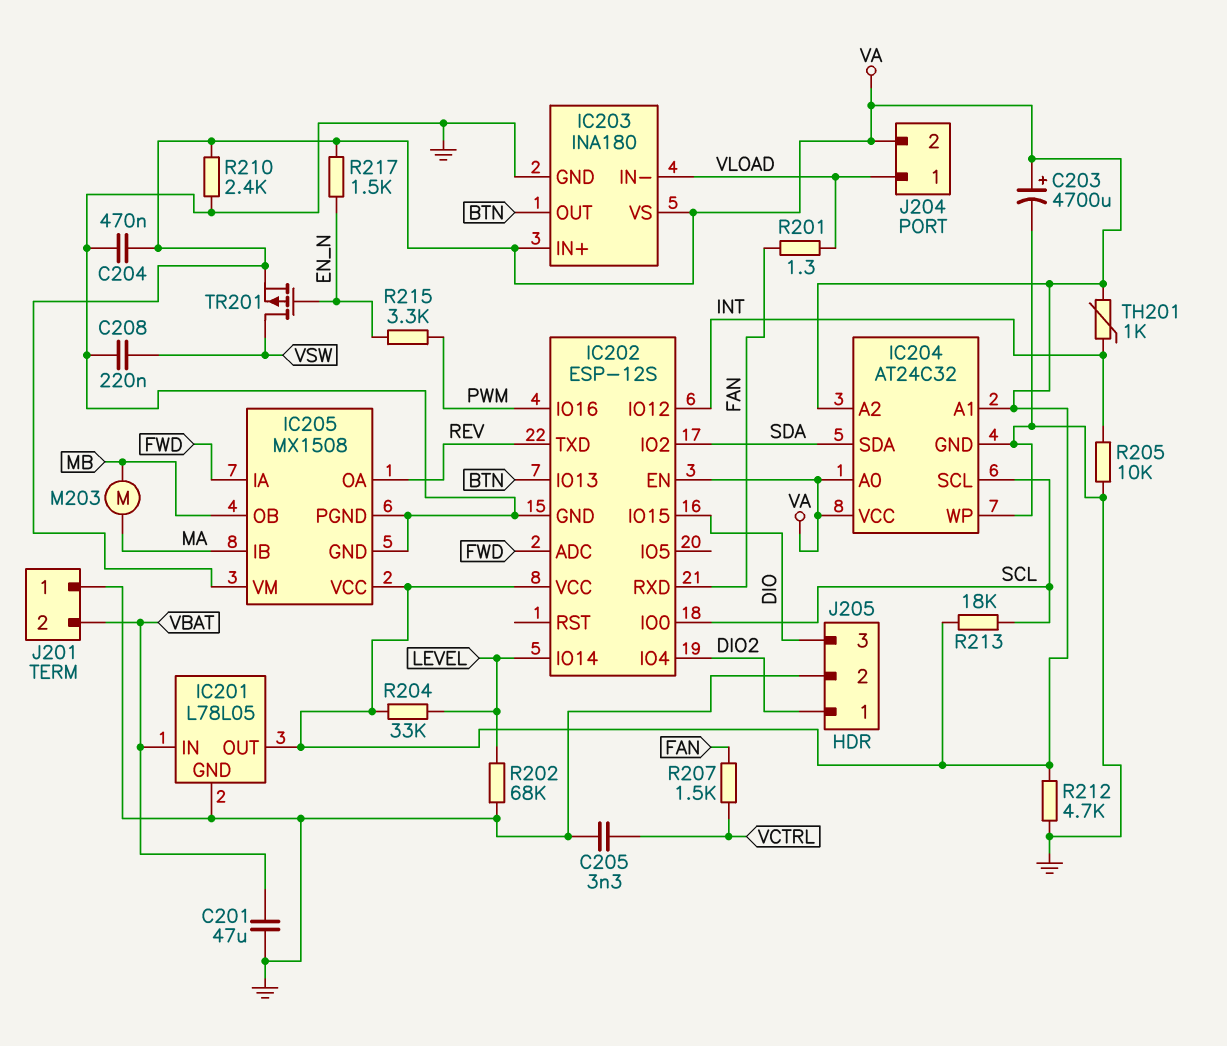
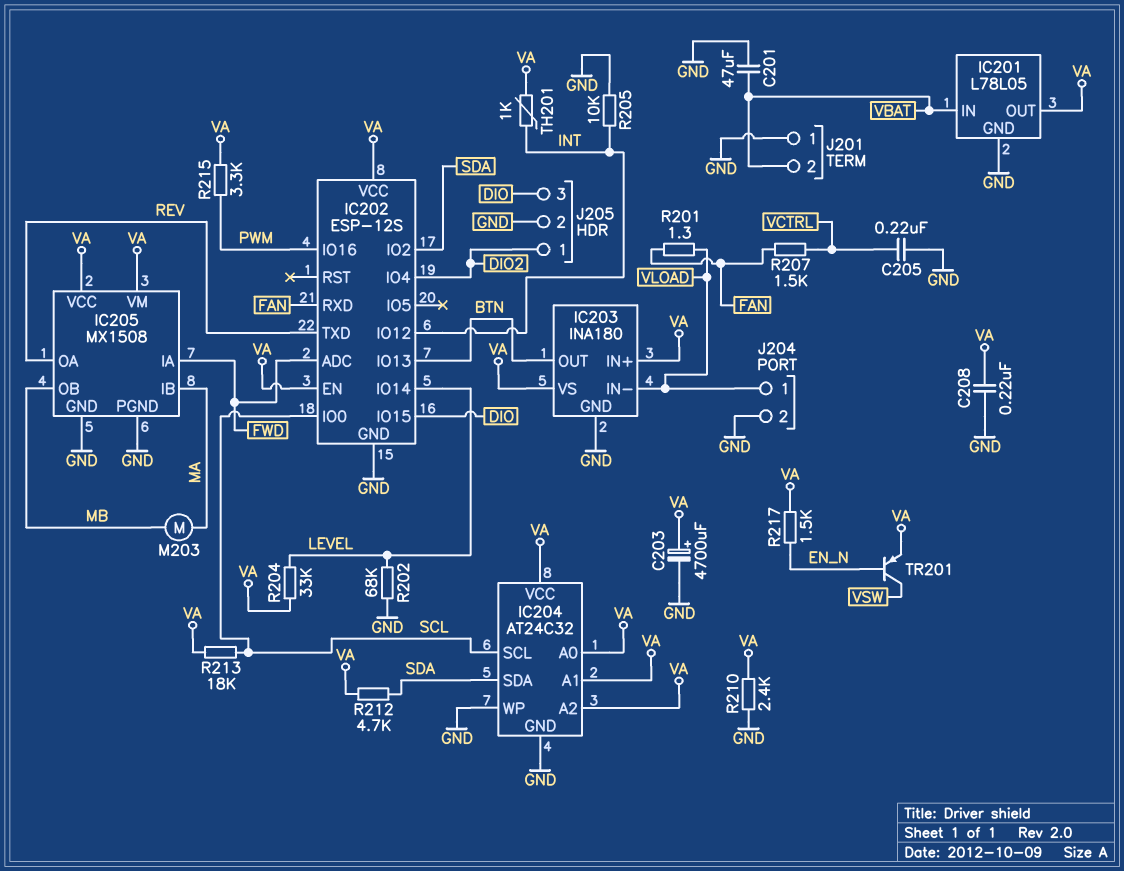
C204: 470nF (GND, VA) -> none
C205: 3.3nF (GND, VCTRL) -> 220nF (GND, VCTRL)
C208: 220nF (GND, VSW) -> 220nF (GND, VA)
J204 pin 2: VA -> GND
R212: 4.7k (GND, VA) -> 4.7k (SDA, VA)
R215: 3.3k (EN_N, PWM) -> 3.3k (PWM, VA)
TR201: PMOS (G EN_N, D VSW, S VA) -> PNP (B EN_N, C VSW, E VA)

